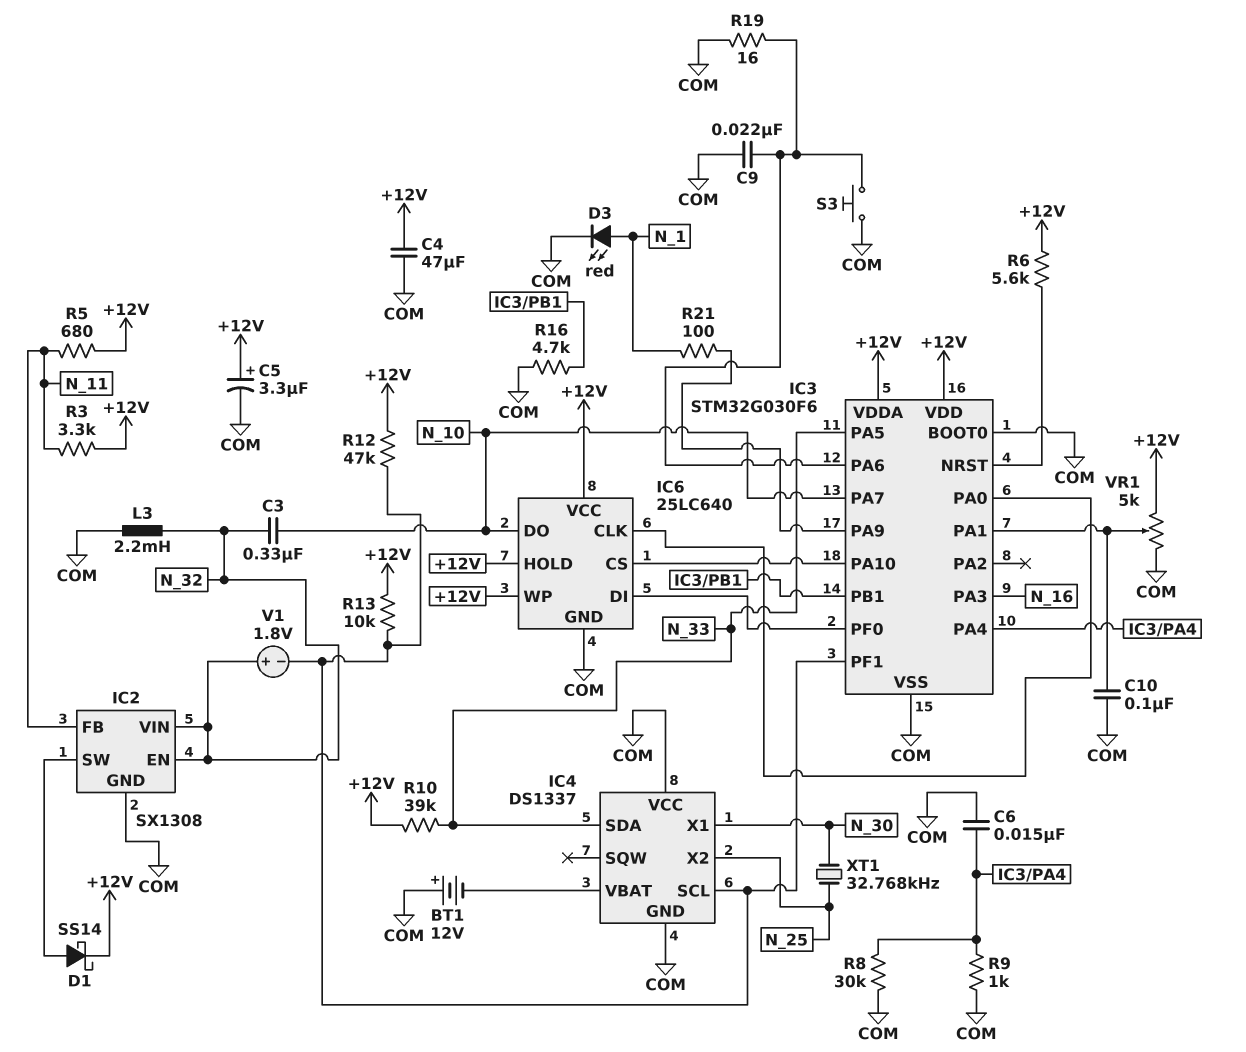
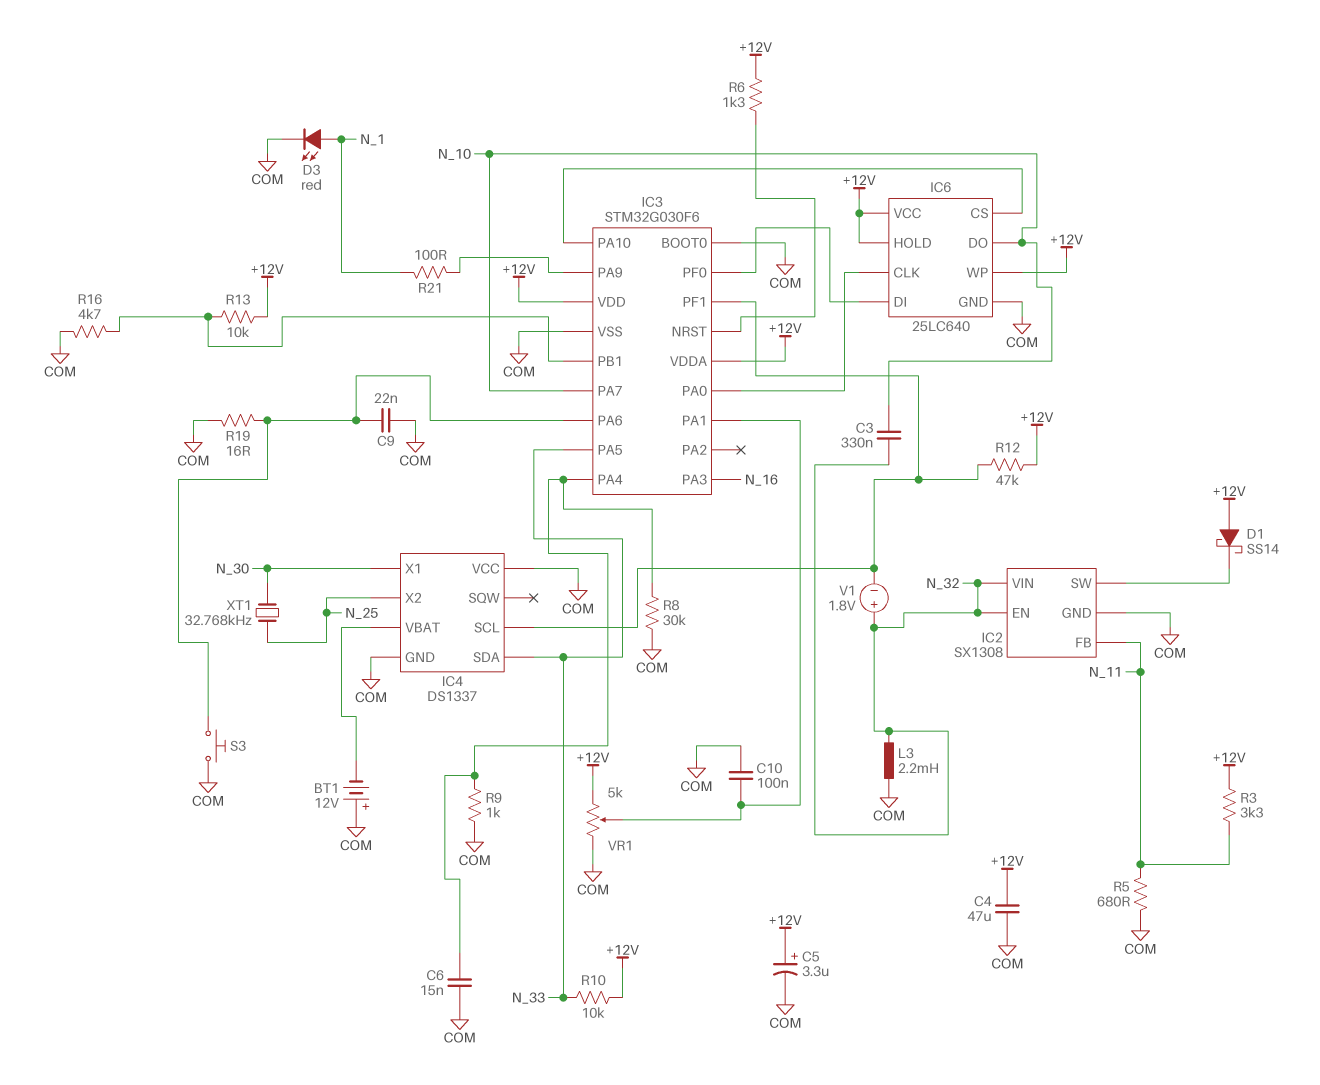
D1: schottky SS14 (A IC2/SW, K +12V) -> schottky SS14 (A +12V, K IC2/SW)
R5: 680 (+12V, N_11) -> 680 (COM, N_11)
R6: 5.6k (+12V, IC3/NRST) -> 1.3k (+12V, IC3/NRST)
R10: 39k (+12V, N_33) -> 10k (+12V, N_33)
R13: 10k (+12V, IC3/PF1) -> 10k (+12V, IC3/PB1)

